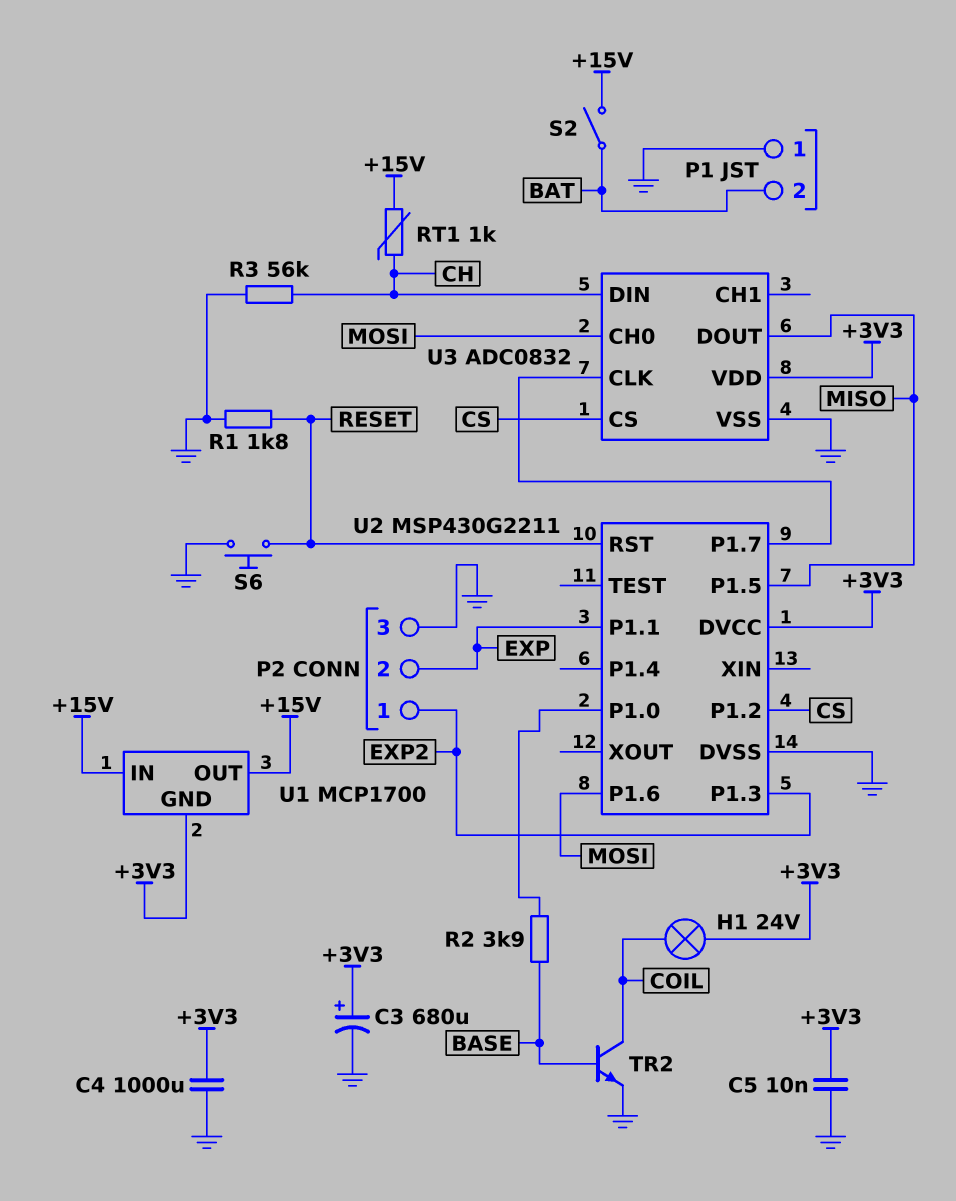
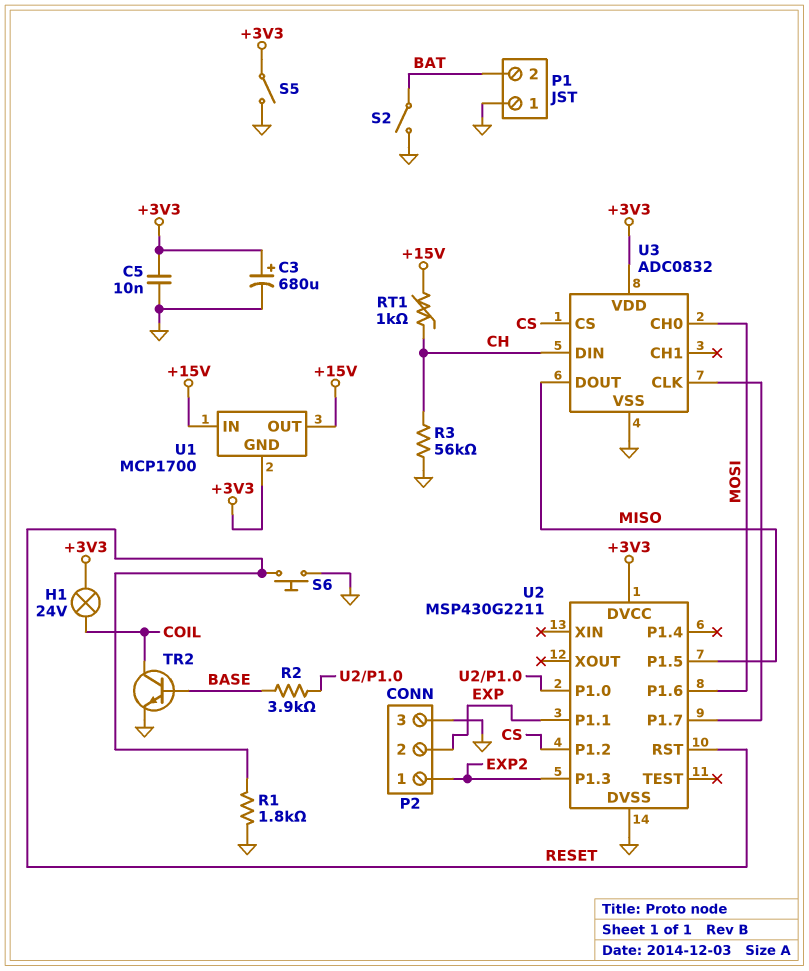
C4: 1000uF (+3V3, GND) -> none
S2: switch (+15V, BAT) -> switch (BAT, GND)
S5: none -> switch (+3V3, GND)

